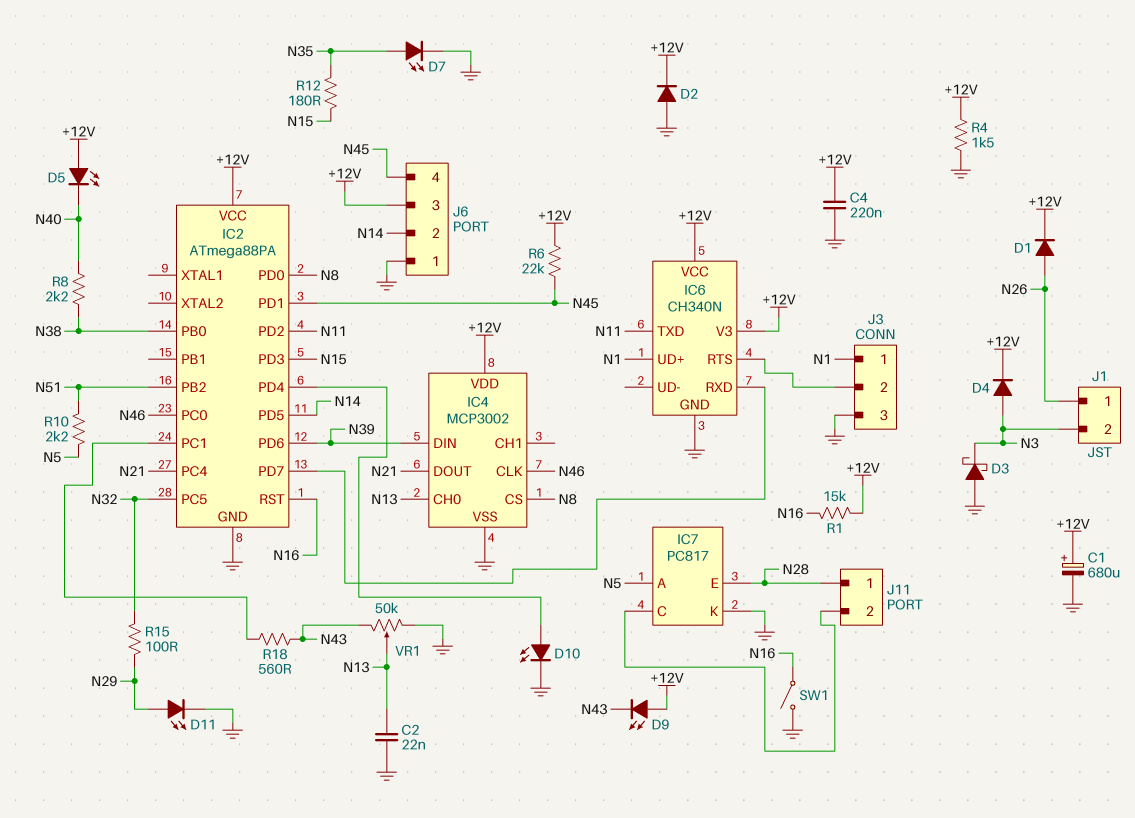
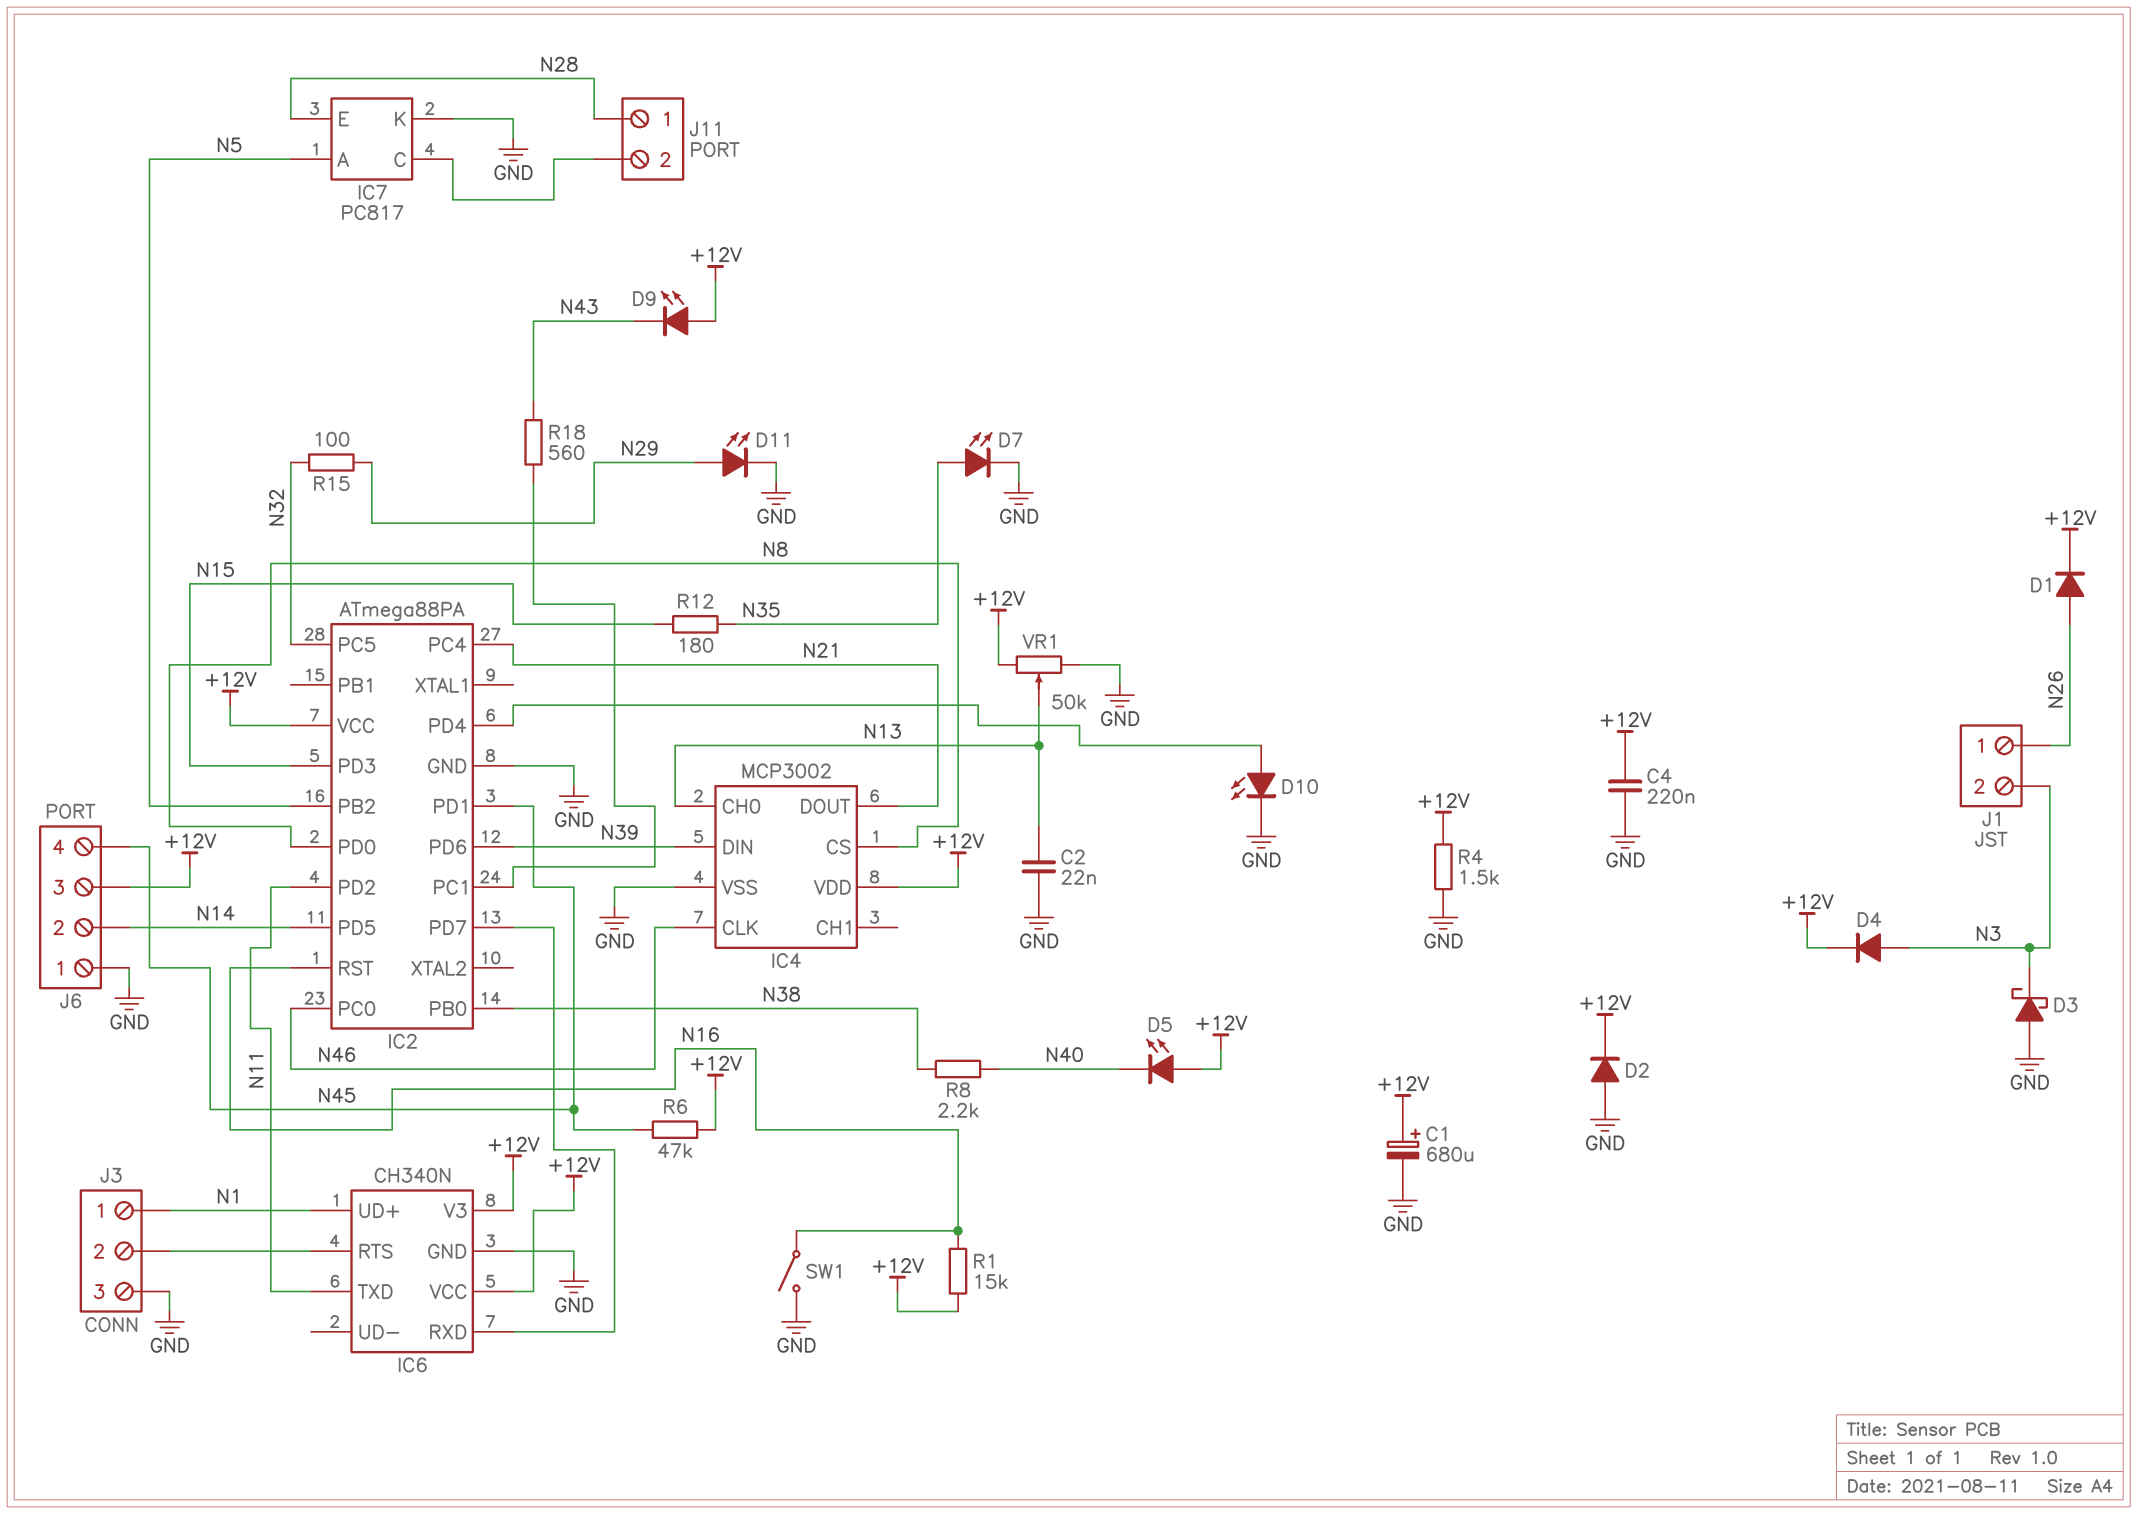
IC2 pin PB2: N51 -> N5
R6: 22k (+12V, N45) -> 47k (+12V, N45)
R10: 2.2k (N5, N51) -> none
VR1: 50k (GND, N43, wiper N13) -> 50k (+12V, GND, wiper N13)

